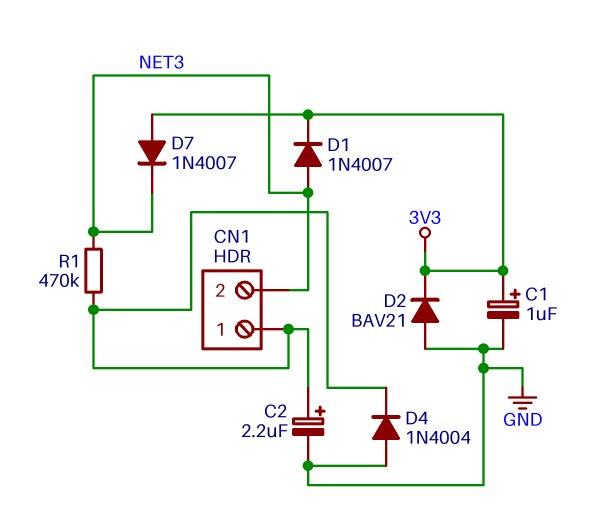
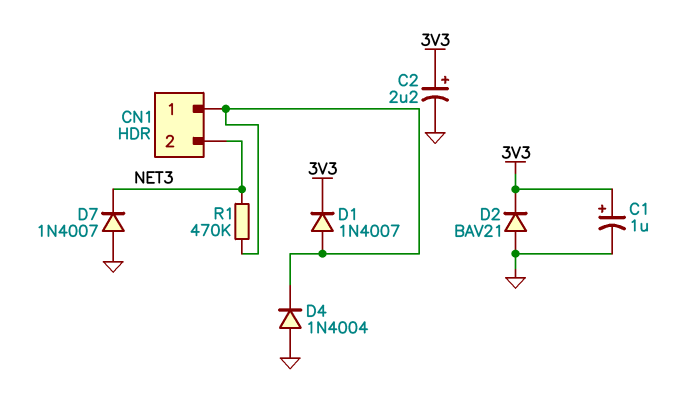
C2: 2.2uF (plus CN1/1, minus GND) -> 2.2uF (plus 3V3, minus GND)
D1: diode 1N4007 (A NET3, K 3V3) -> diode 1N4007 (A CN1/1, K 3V3)
D7: diode 1N4007 (A 3V3, K NET3) -> diode 1N4007 (A GND, K NET3)

